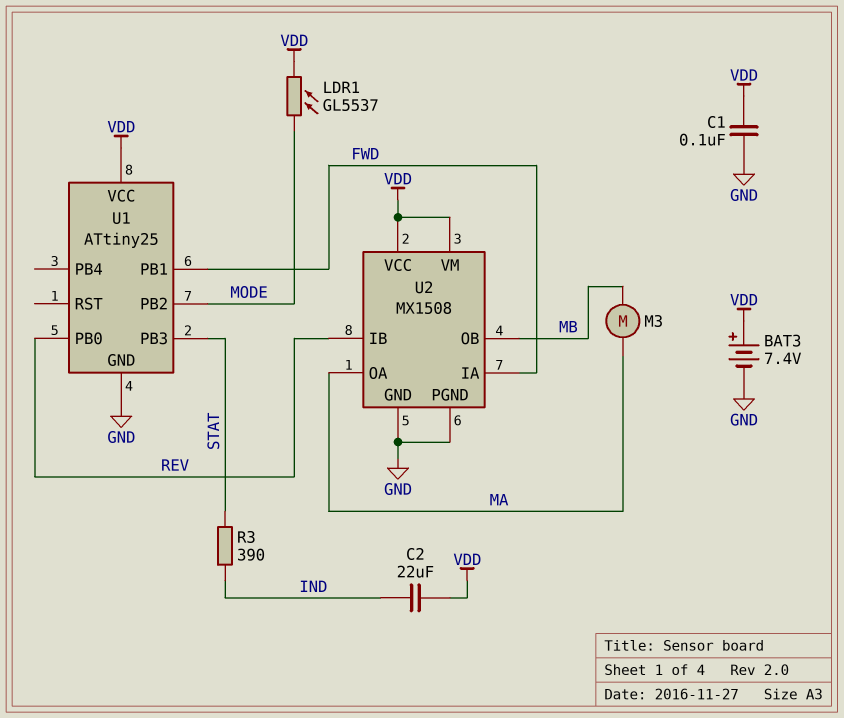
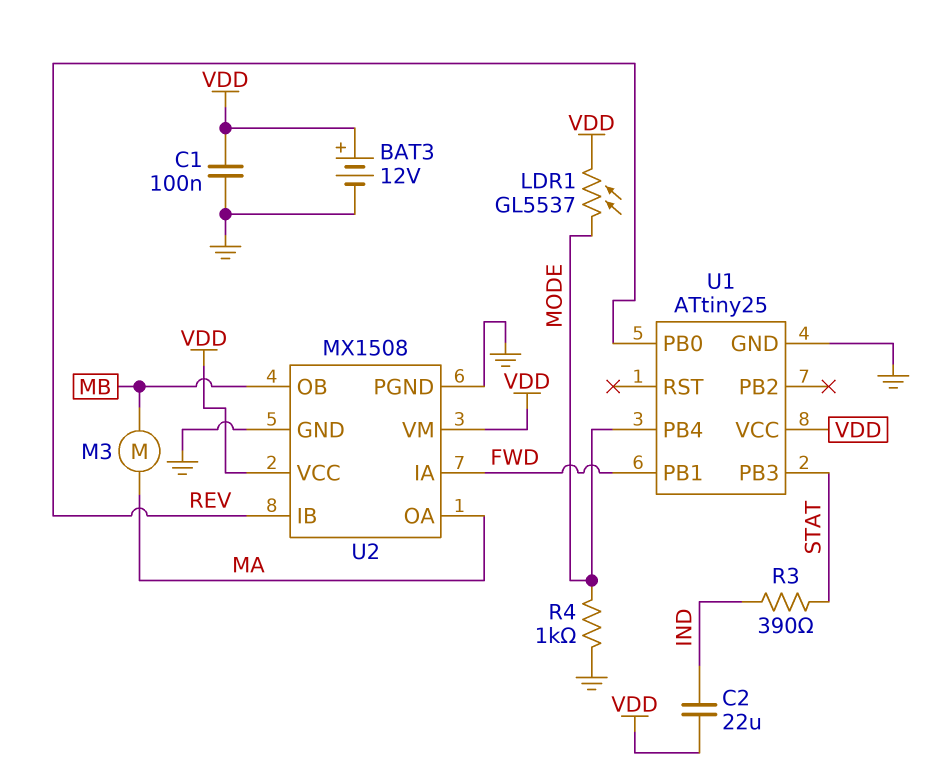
BAT3: 7.4V (plus VDD, minus GND) -> 12V (plus VDD, minus GND)
R4: none -> 1k (GND, MODE)
U1 pin PB2: MODE -> none
U1 pin PB4: none -> MODE

